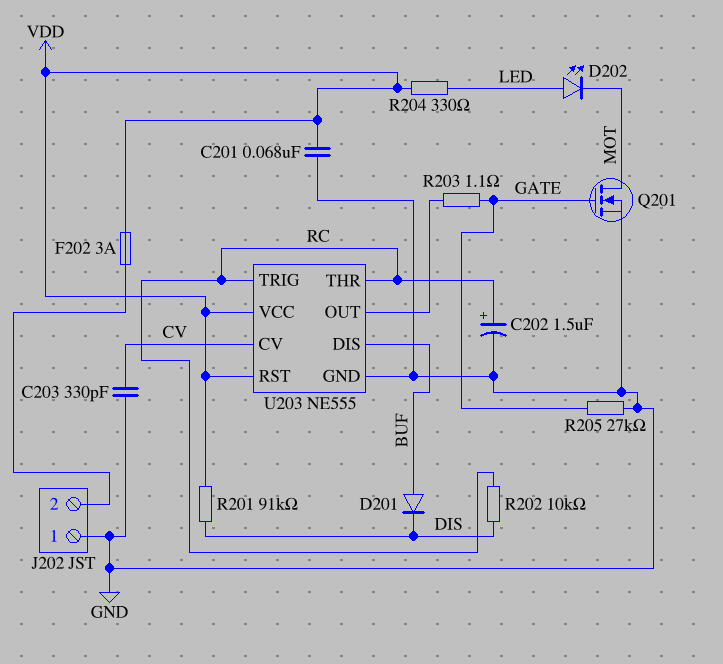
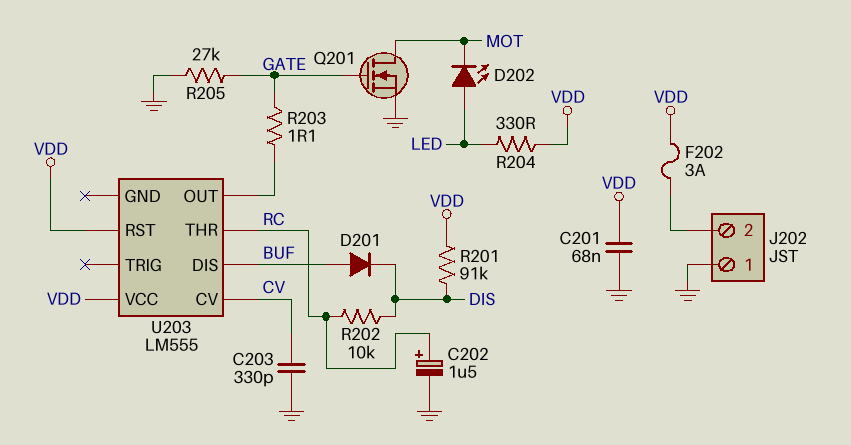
U203: NE555 -> LM555
U203 pin GND: GND -> none
U203 pin TRIG: RC -> none

